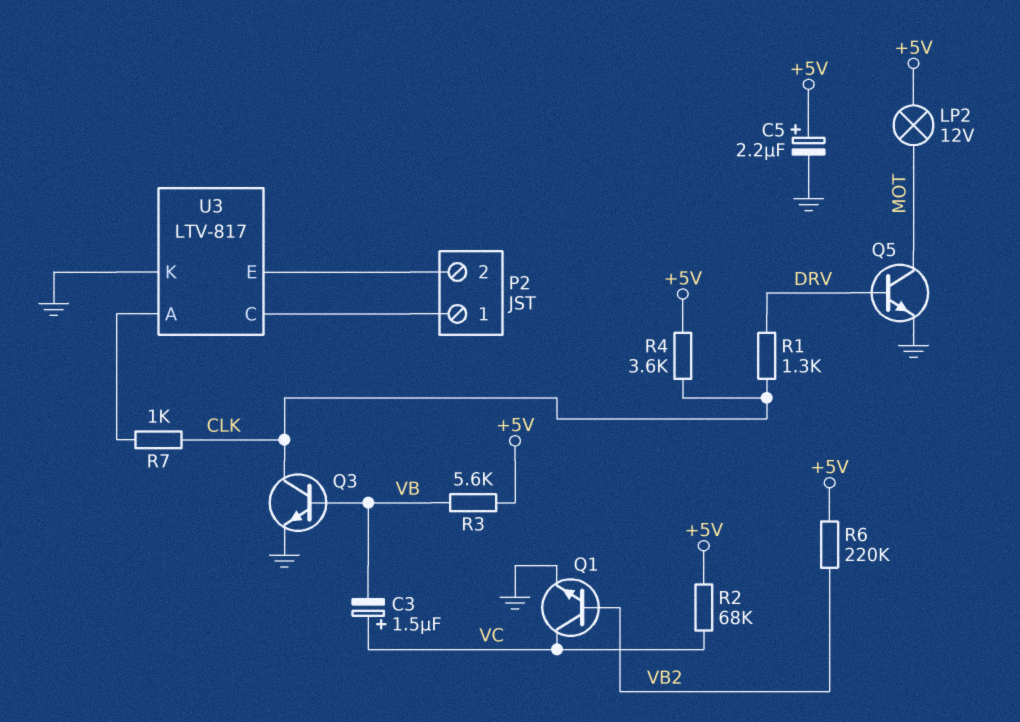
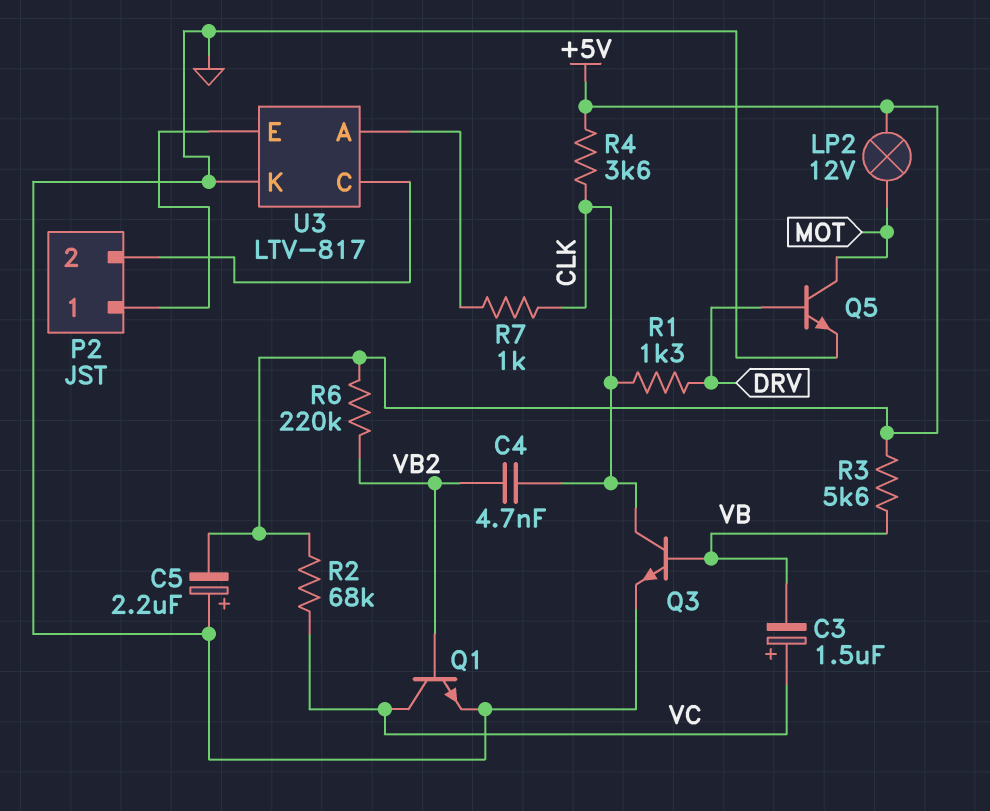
C4: none -> 4.7nF (CLK, VB2)
C5: 2.2uF (plus +5V, minus GND) -> 2.2uF (plus GND, minus +5V)
U3 pin C: P2/1 -> P2/2
U3 pin E: P2/2 -> P2/1

